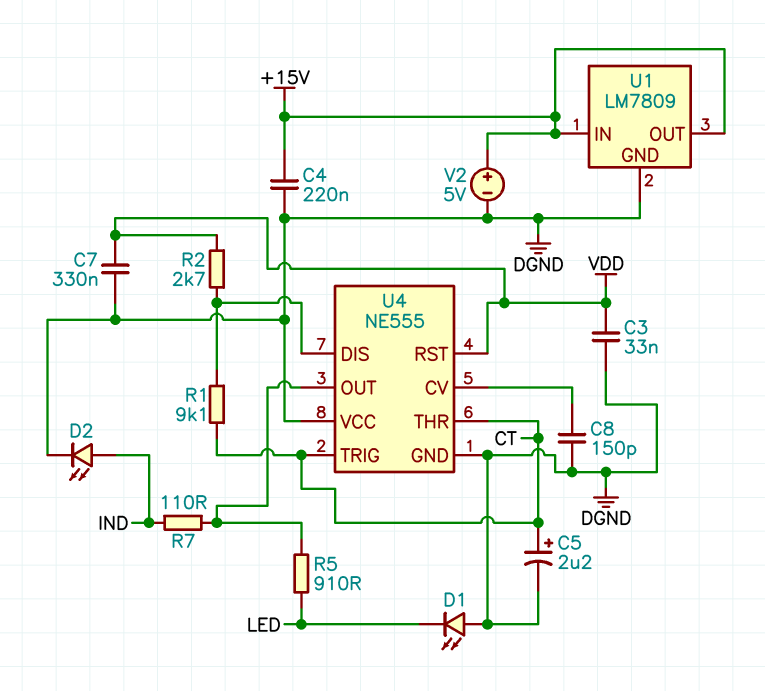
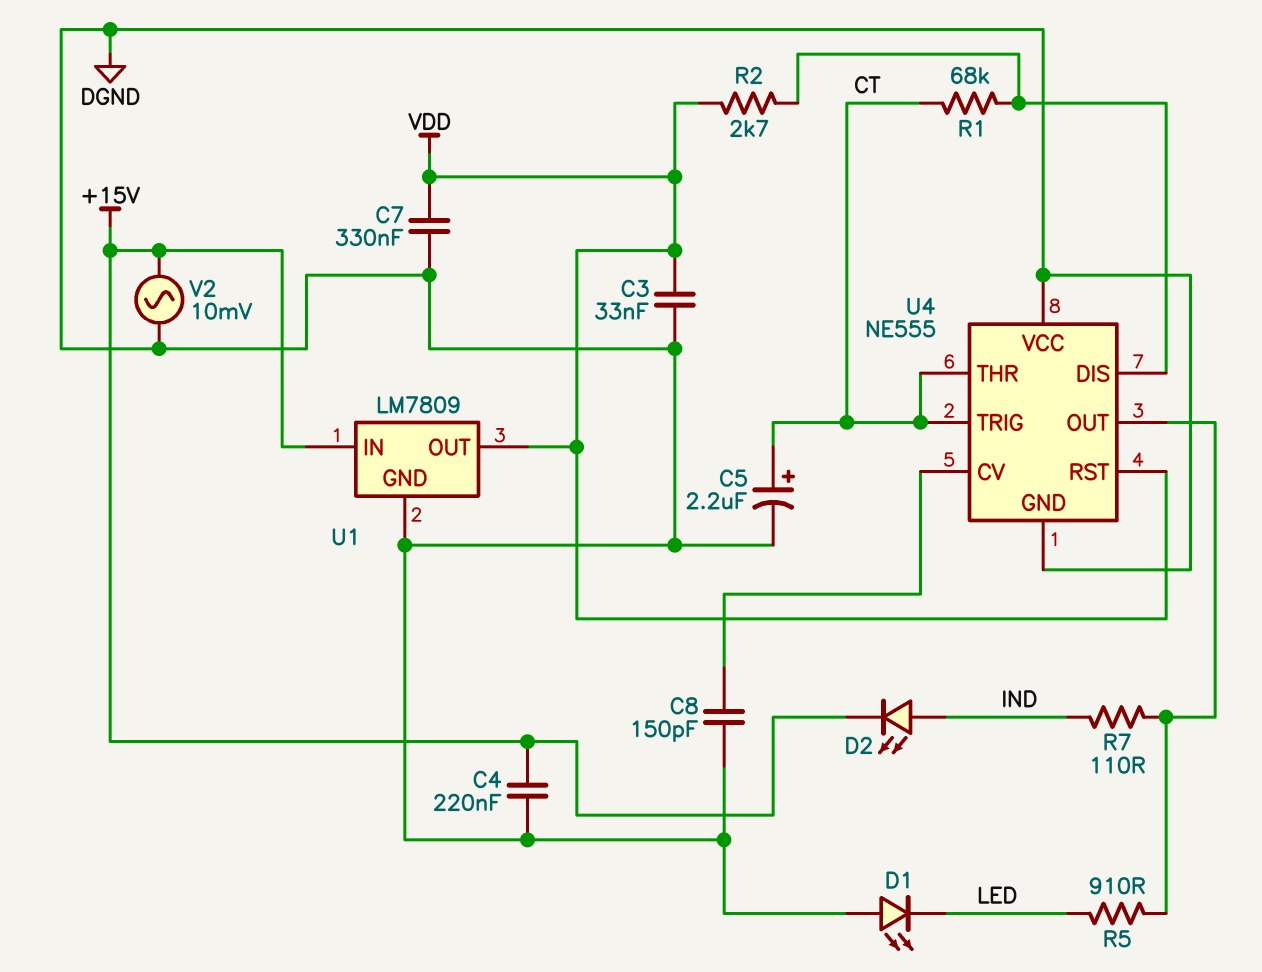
D2: LED (A IND, K DGND) -> LED (A IND, K +15V)
R1: 9.1k (CT, U4/DIS) -> 68k (CT, U4/DIS)
U1 pin OUT: +15V -> VDD
V2: 5V (plus +15V, minus DGND) -> AC 10mV (+15V, DGND)

